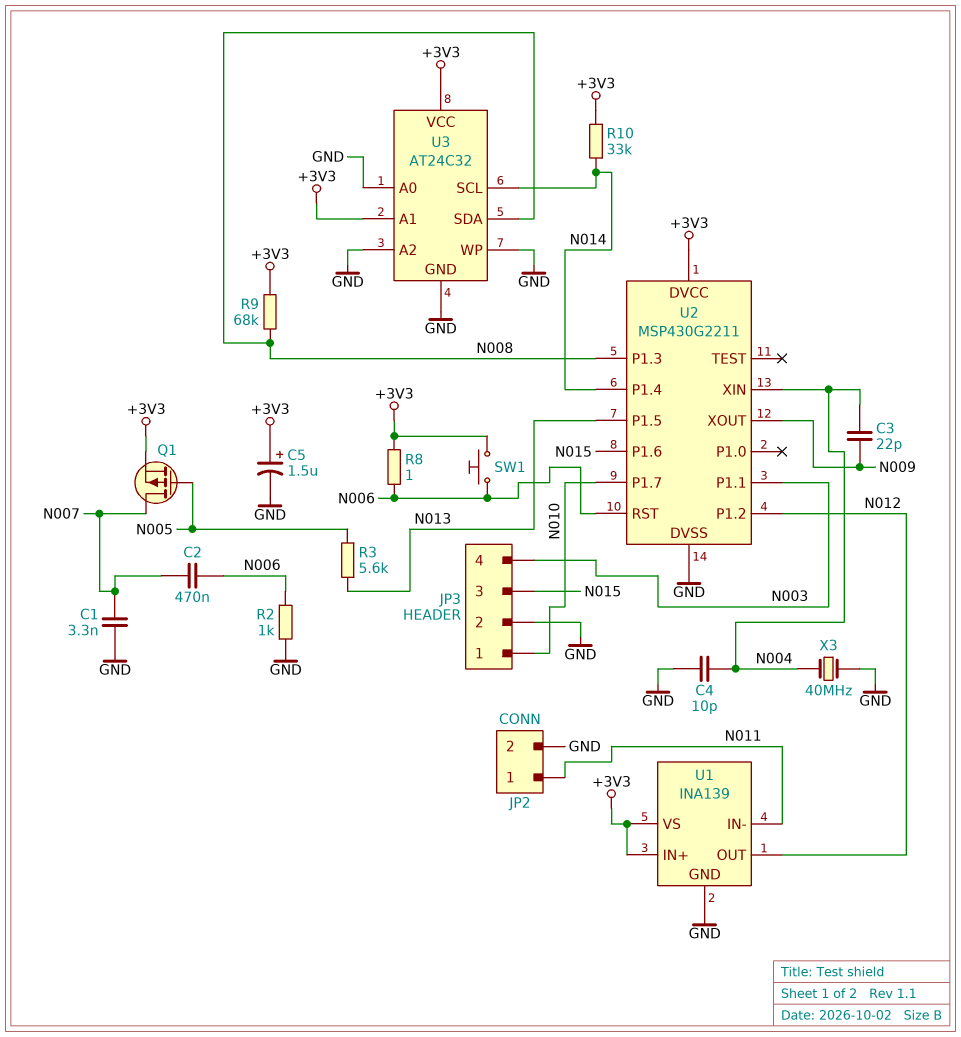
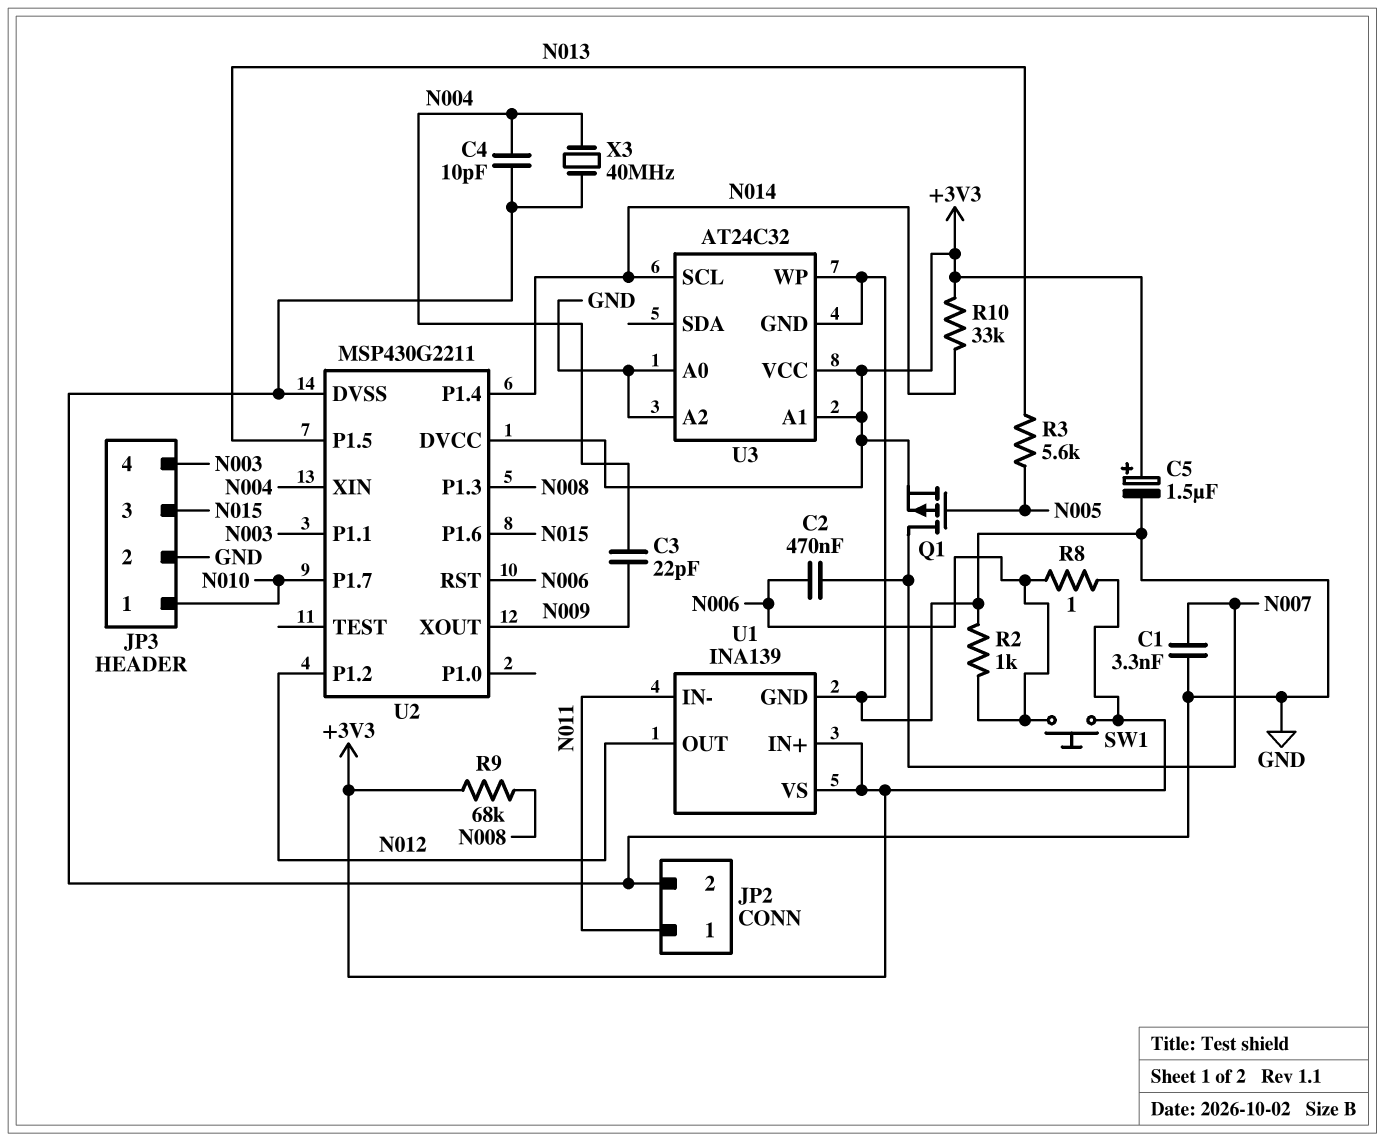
U3 pin SDA: N008 -> none

